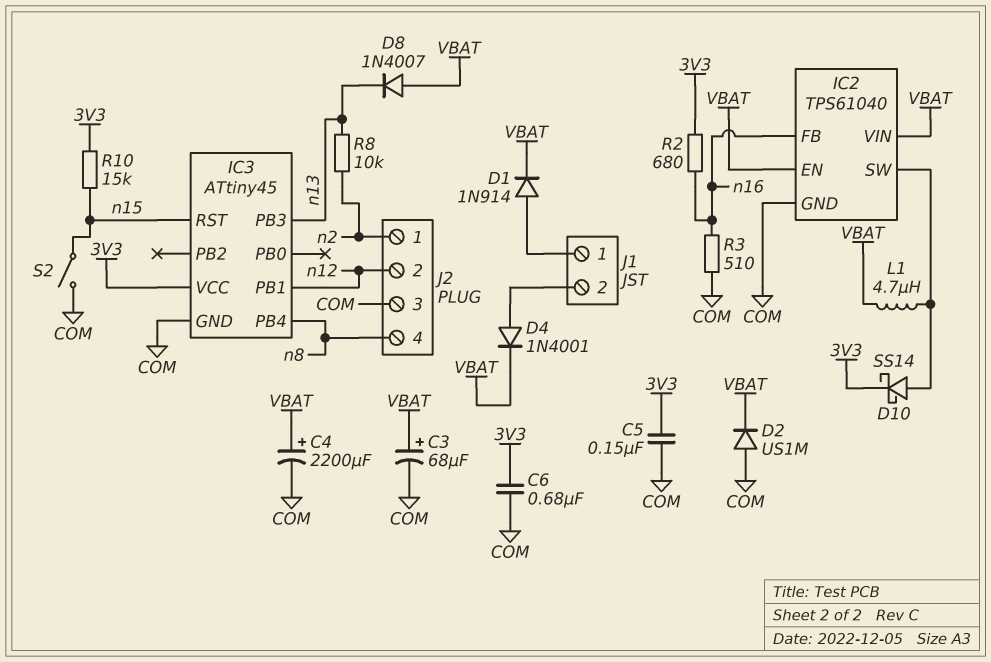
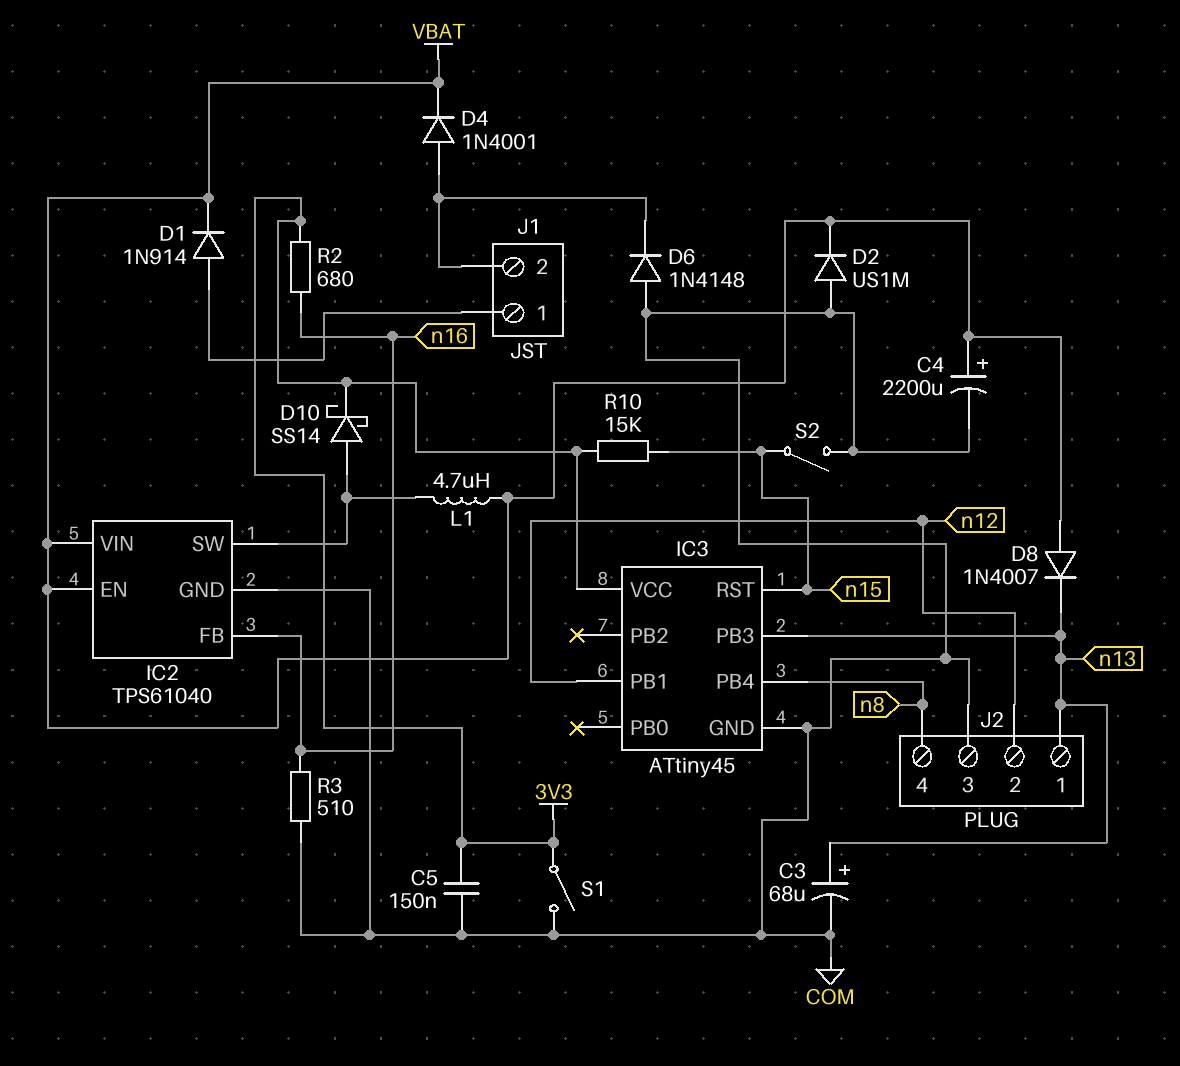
C3: 68uF (plus VBAT, minus COM) -> 68uF (plus n13, minus COM)
C6: 680nF (3V3, COM) -> none
D6: none -> diode 1N4148 (A COM, K J1/2)
J2 pin 1: n2 -> n13
R8: 10k (n2, n13) -> none
S1: none -> switch (3V3, COM)

